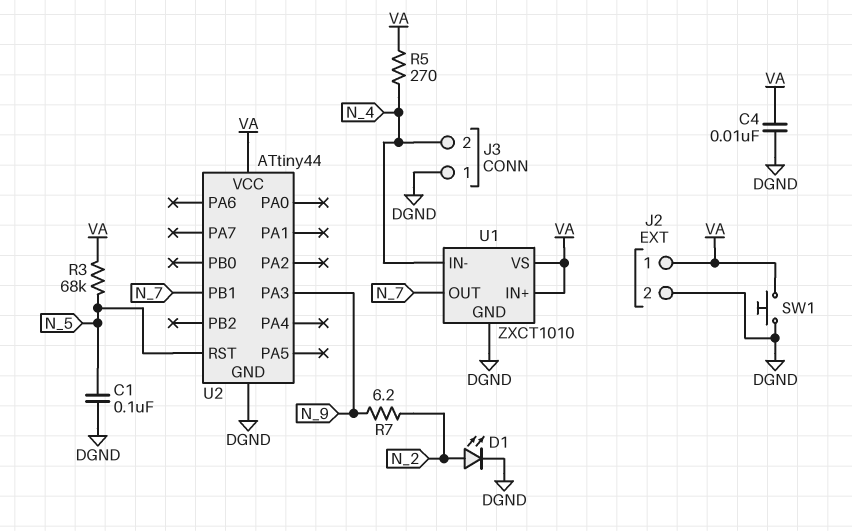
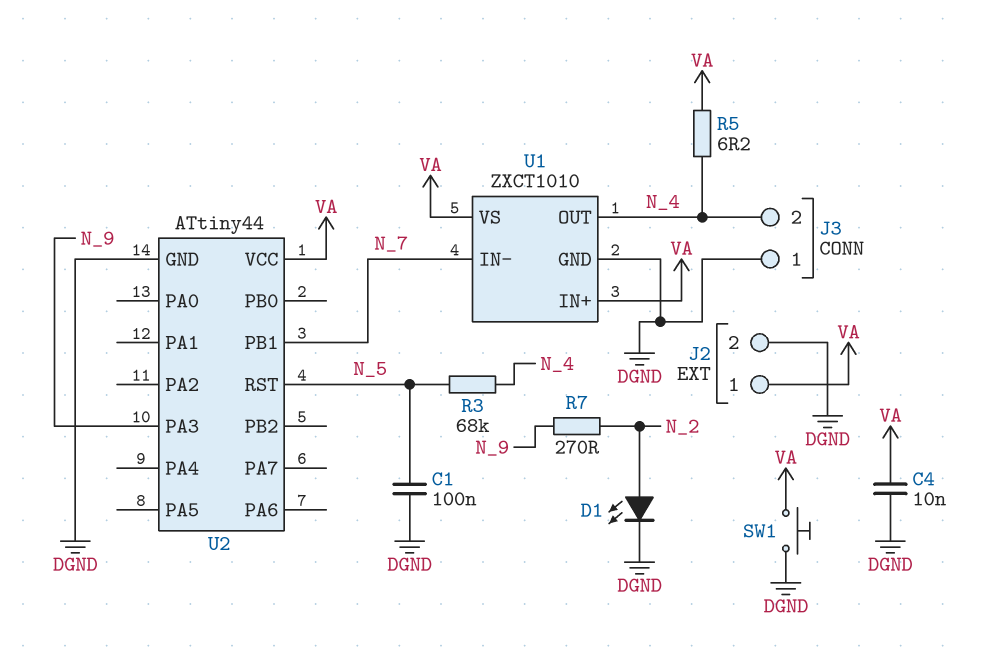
R3: 68k (N_5, VA) -> 68k (N_4, N_5)
R5: 270 (N_4, VA) -> 6.2 (N_4, VA)
R7: 6.2 (N_2, N_9) -> 270 (N_2, N_9)
U1 pin IN-: N_4 -> N_7
U1 pin OUT: N_7 -> N_4

